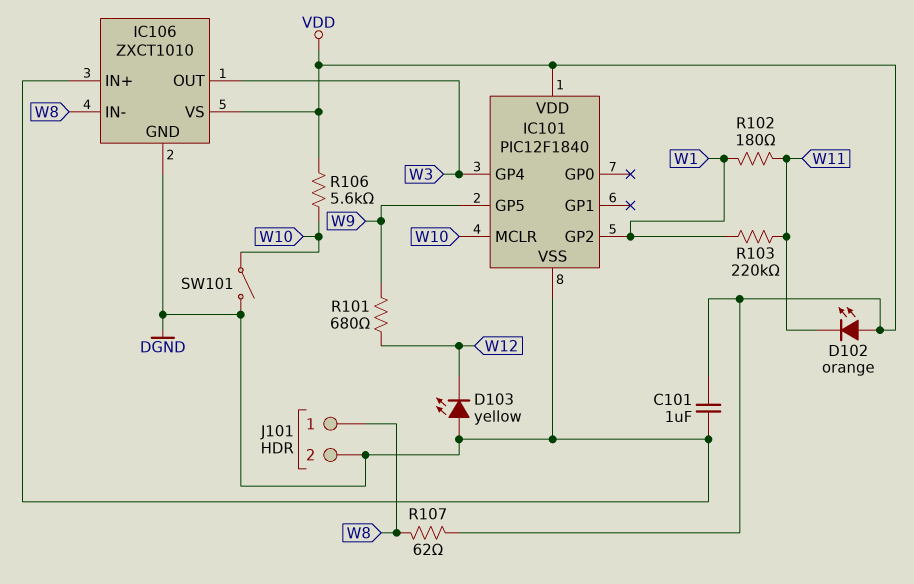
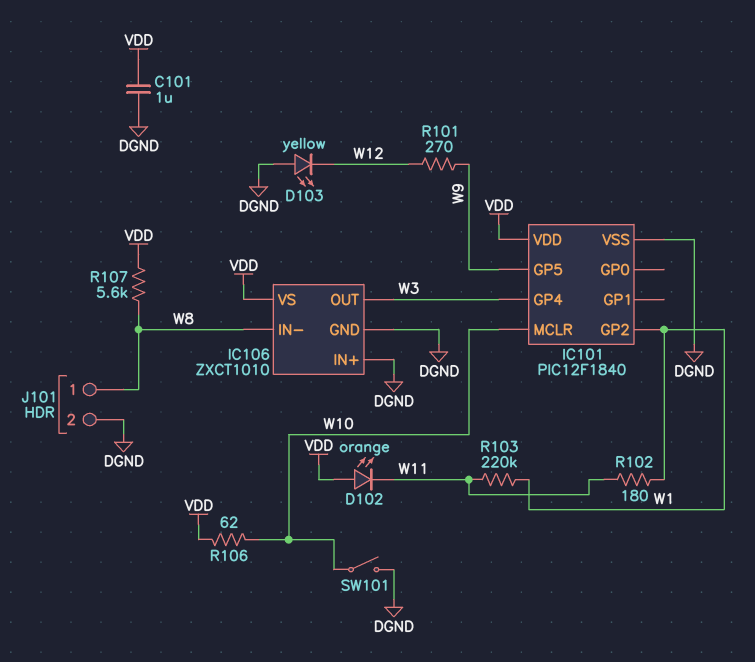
R101: 680 (W9, W12) -> 270 (W9, W12)
R106: 5.6k (VDD, W10) -> 62 (VDD, W10)
R107: 62 (VDD, W8) -> 5.6k (VDD, W8)

